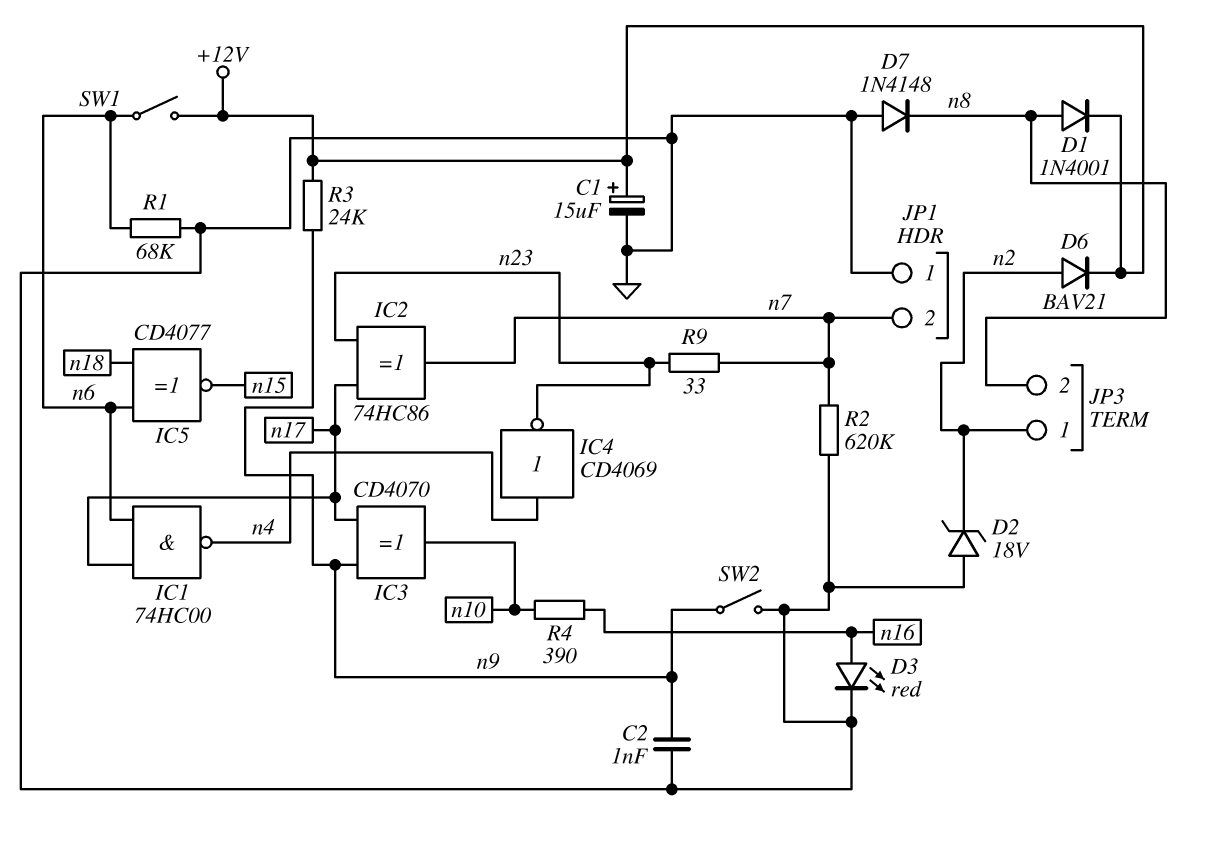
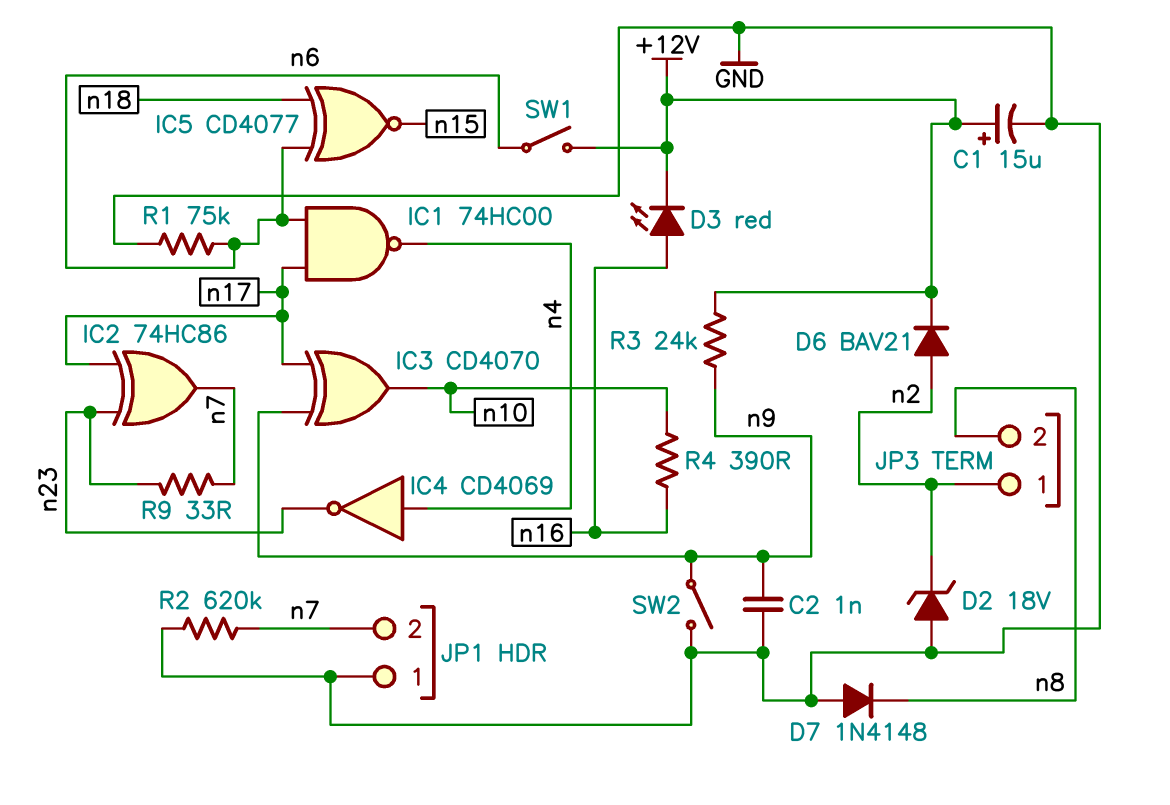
D1: diode 1N4001 (A n8, K +12V) -> none
D3: LED red (A n16, K GND) -> LED red (A n16, K +12V)
R1: 68k (GND, n6) -> 75k (GND, n6)

